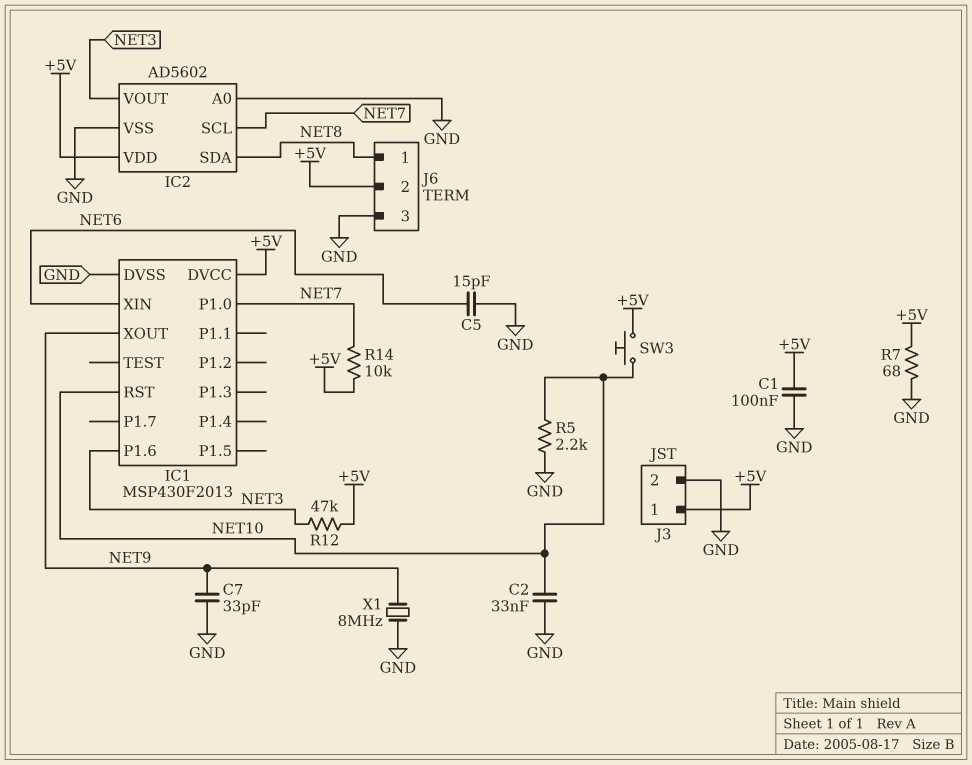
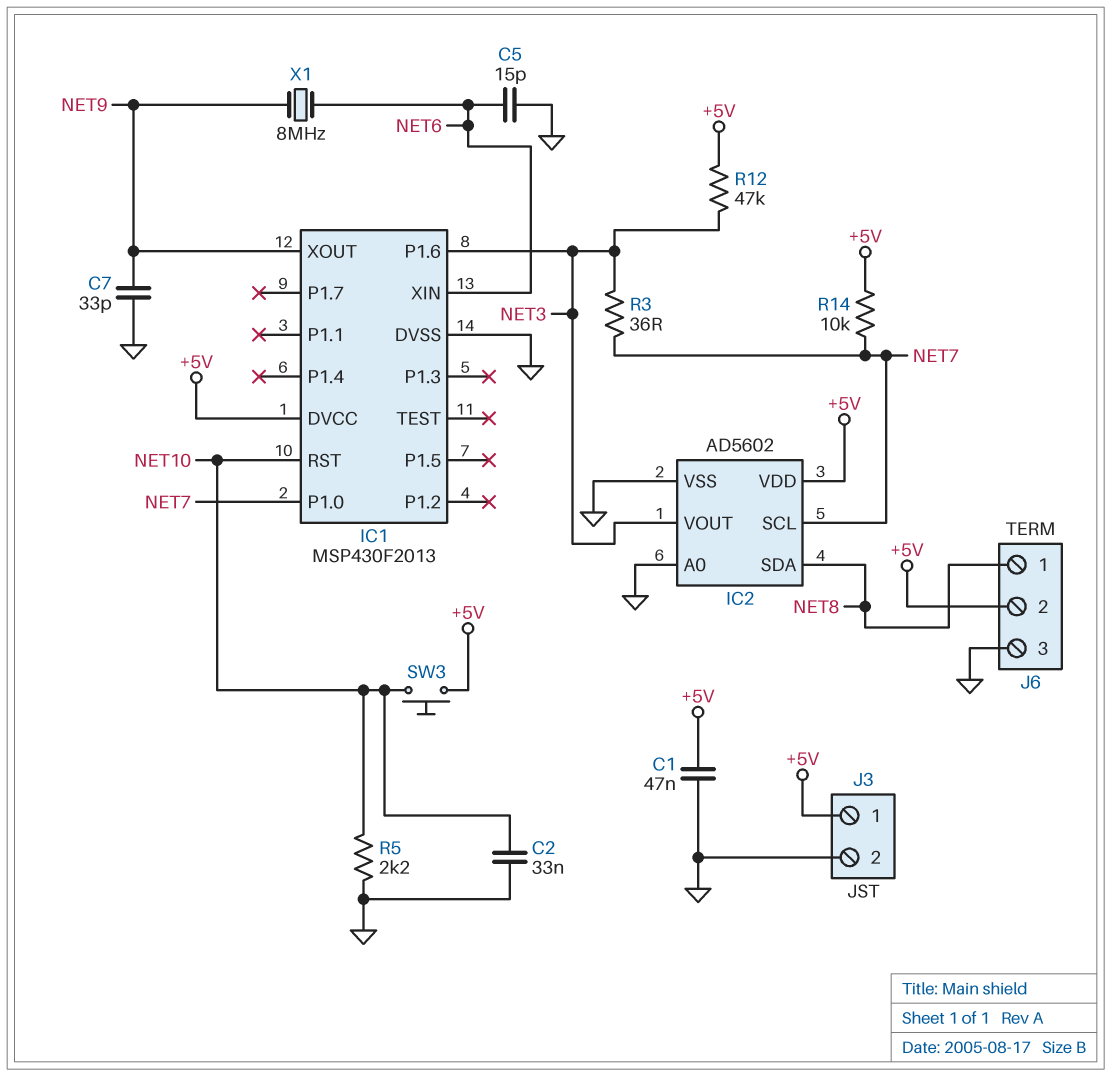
C1: 100nF (+5V, GND) -> 47nF (+5V, GND)
R3: none -> 36 (NET3, NET7)
R7: 68 (+5V, GND) -> none
X1: 8MHz (GND, NET9) -> 8MHz (NET6, NET9)

